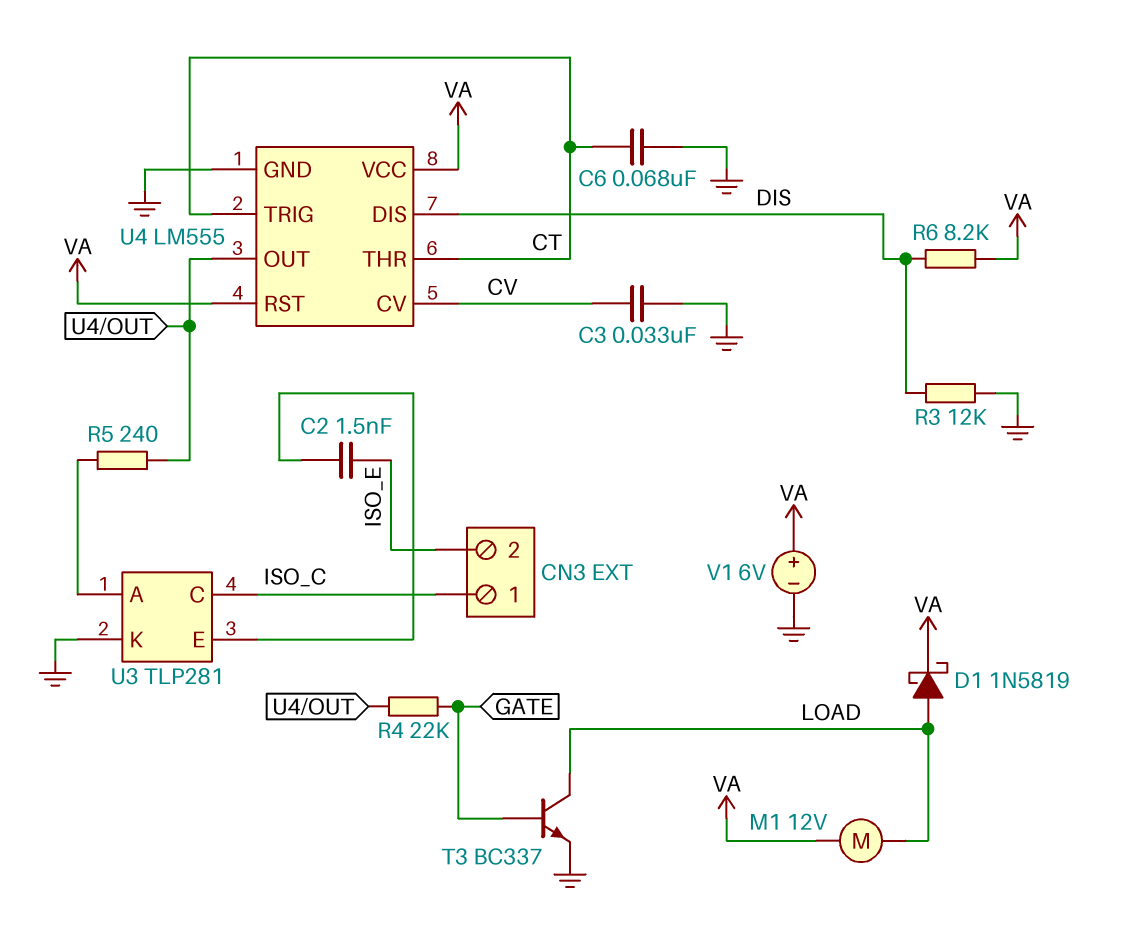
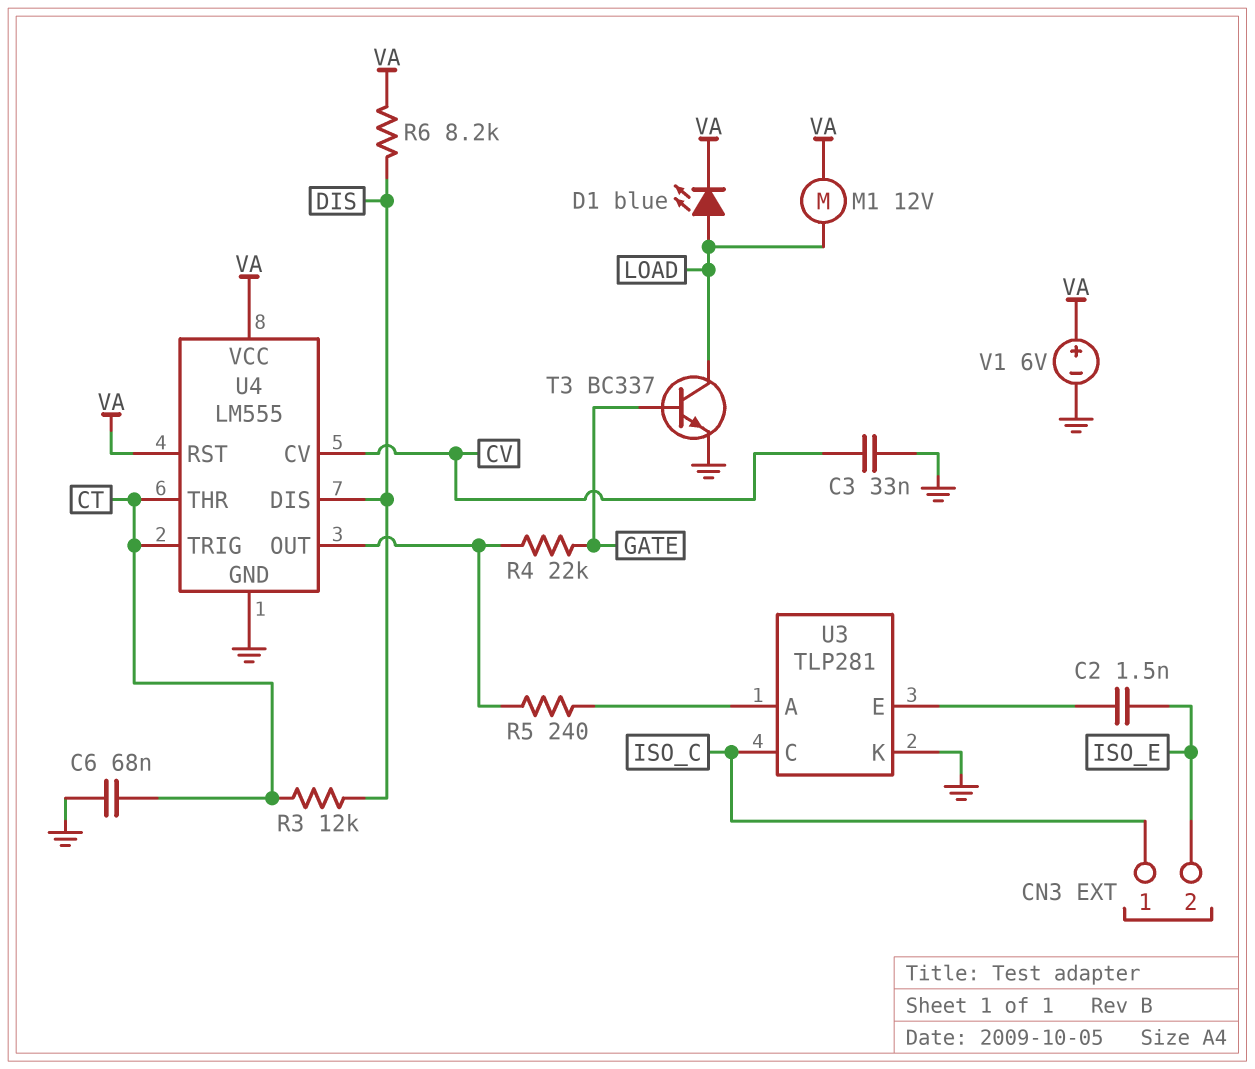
D1: schottky 1N5819 (A LOAD, K VA) -> LED blue (A LOAD, K VA)
R3: 12k (DIS, GND) -> 12k (CT, DIS)

